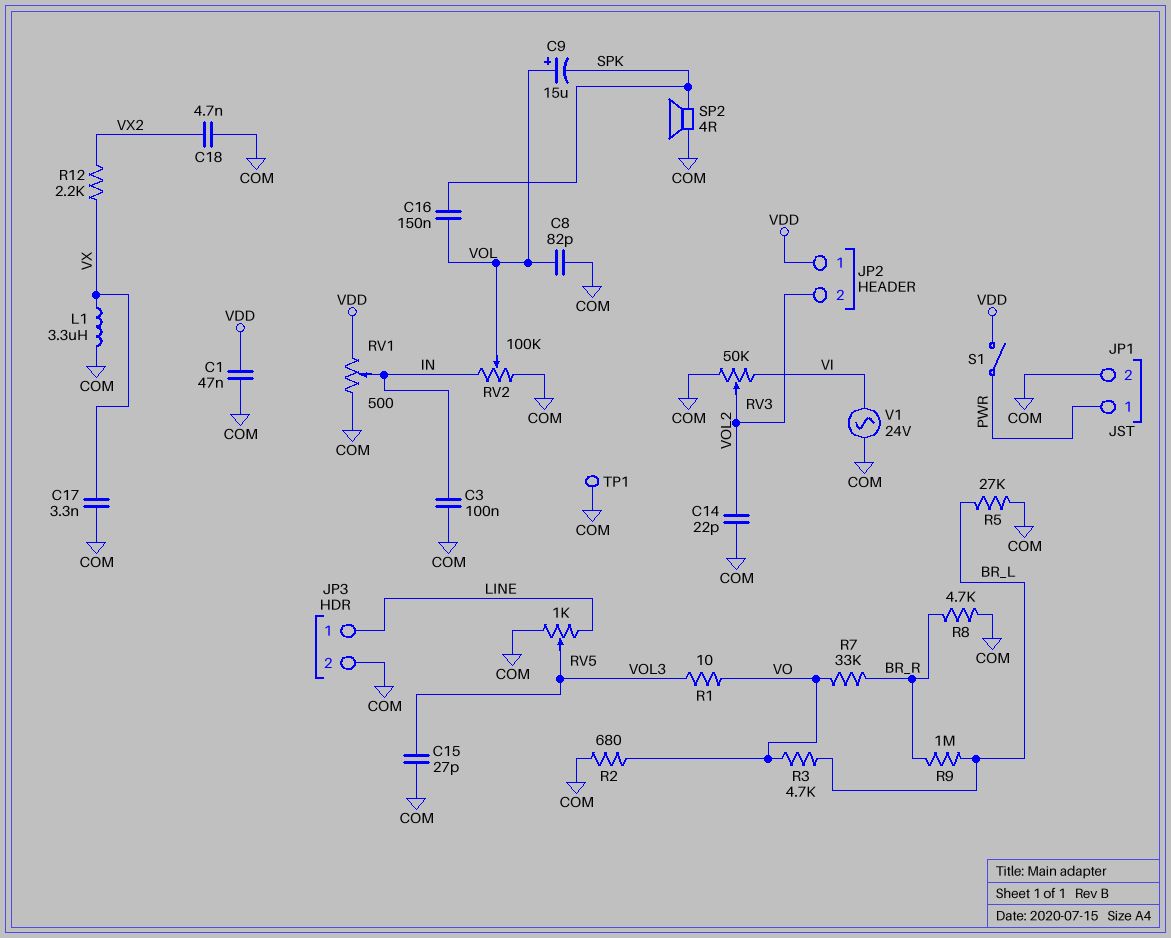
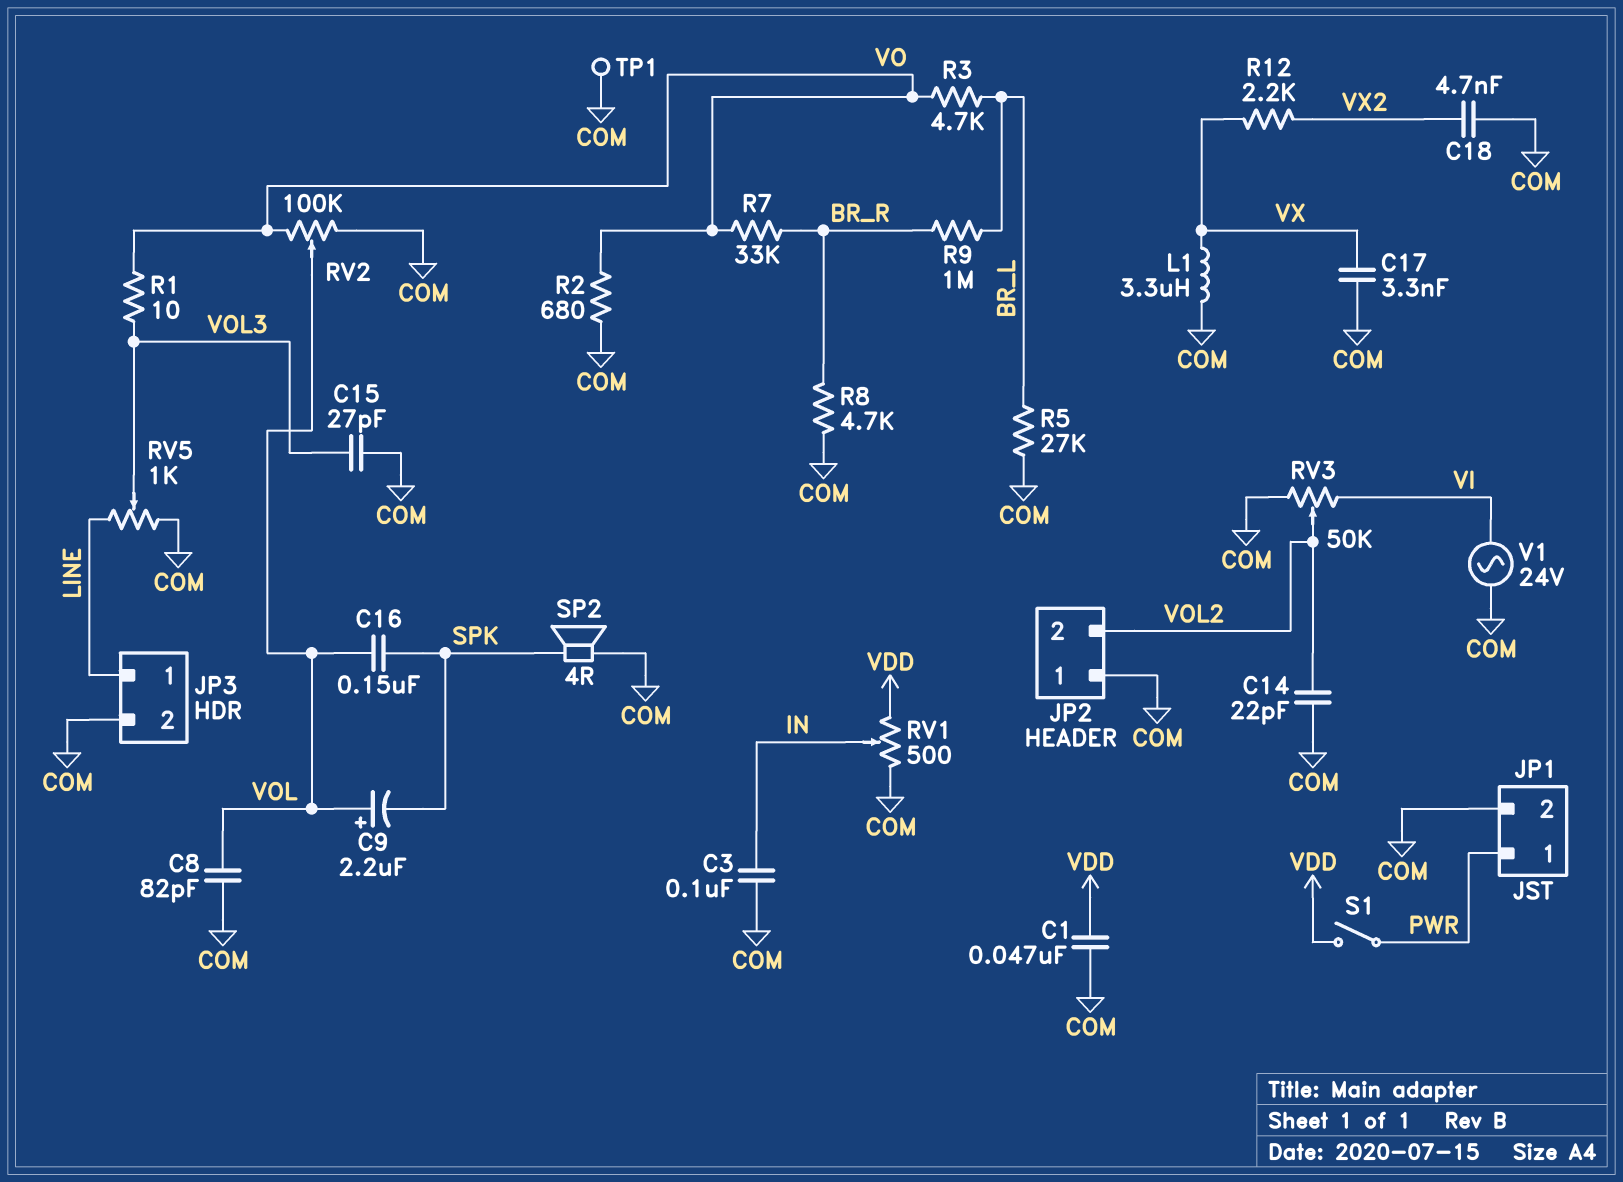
C9: 15uF (plus VOL, minus SPK) -> 2.2uF (plus VOL, minus SPK)
JP2 pin 1: VDD -> COM
RV2: 100k (COM, IN, wiper VOL) -> 100k (COM, VO, wiper VOL)

